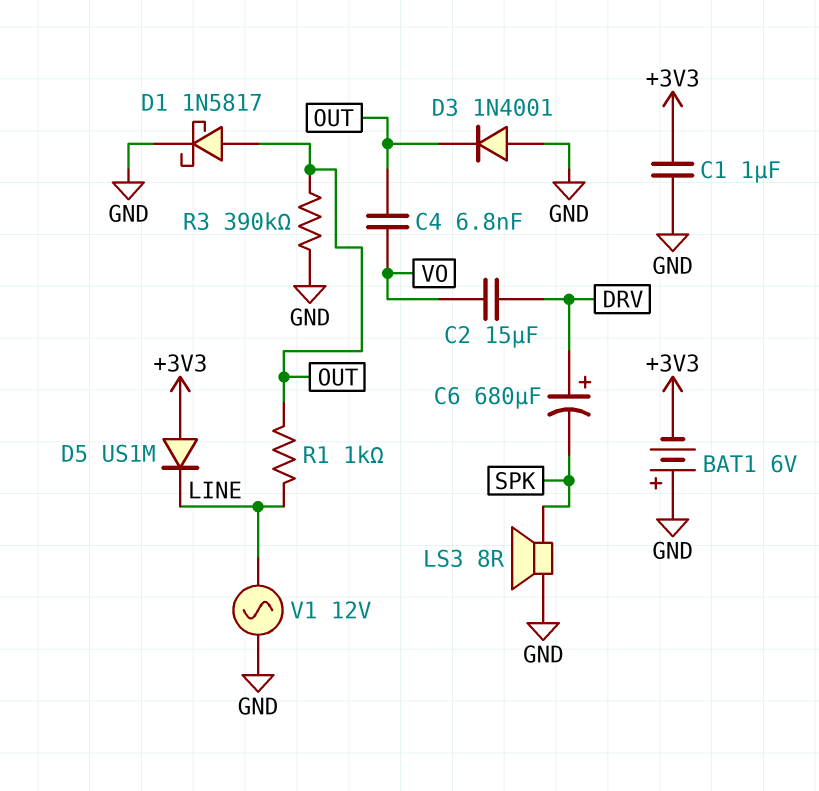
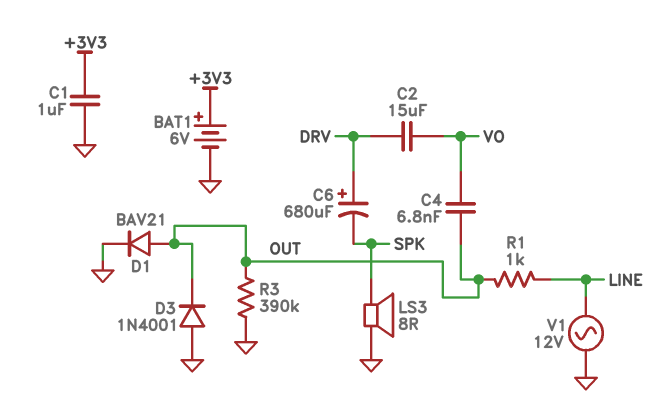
BAT1: 6V (plus GND, minus +3V3) -> 6V (plus +3V3, minus GND)
D1: schottky 1N5817 (A OUT, K GND) -> diode BAV21 (A OUT, K GND)
D5: diode US1M (A +3V3, K LINE) -> none

